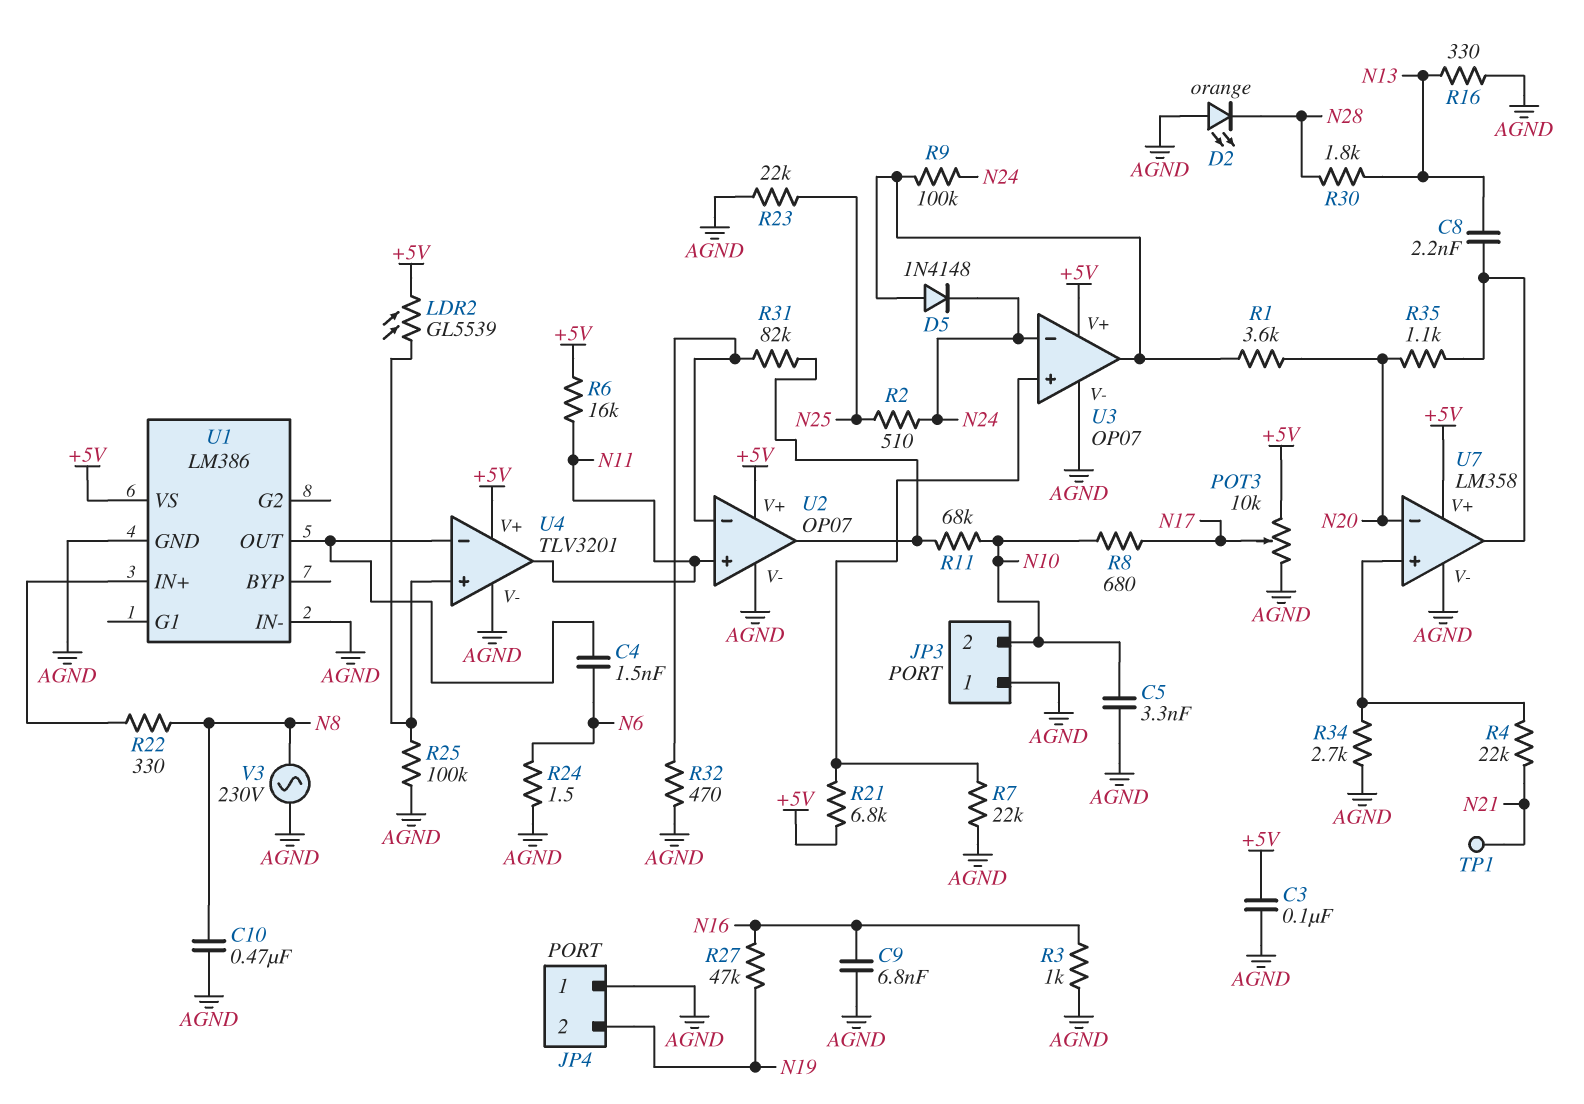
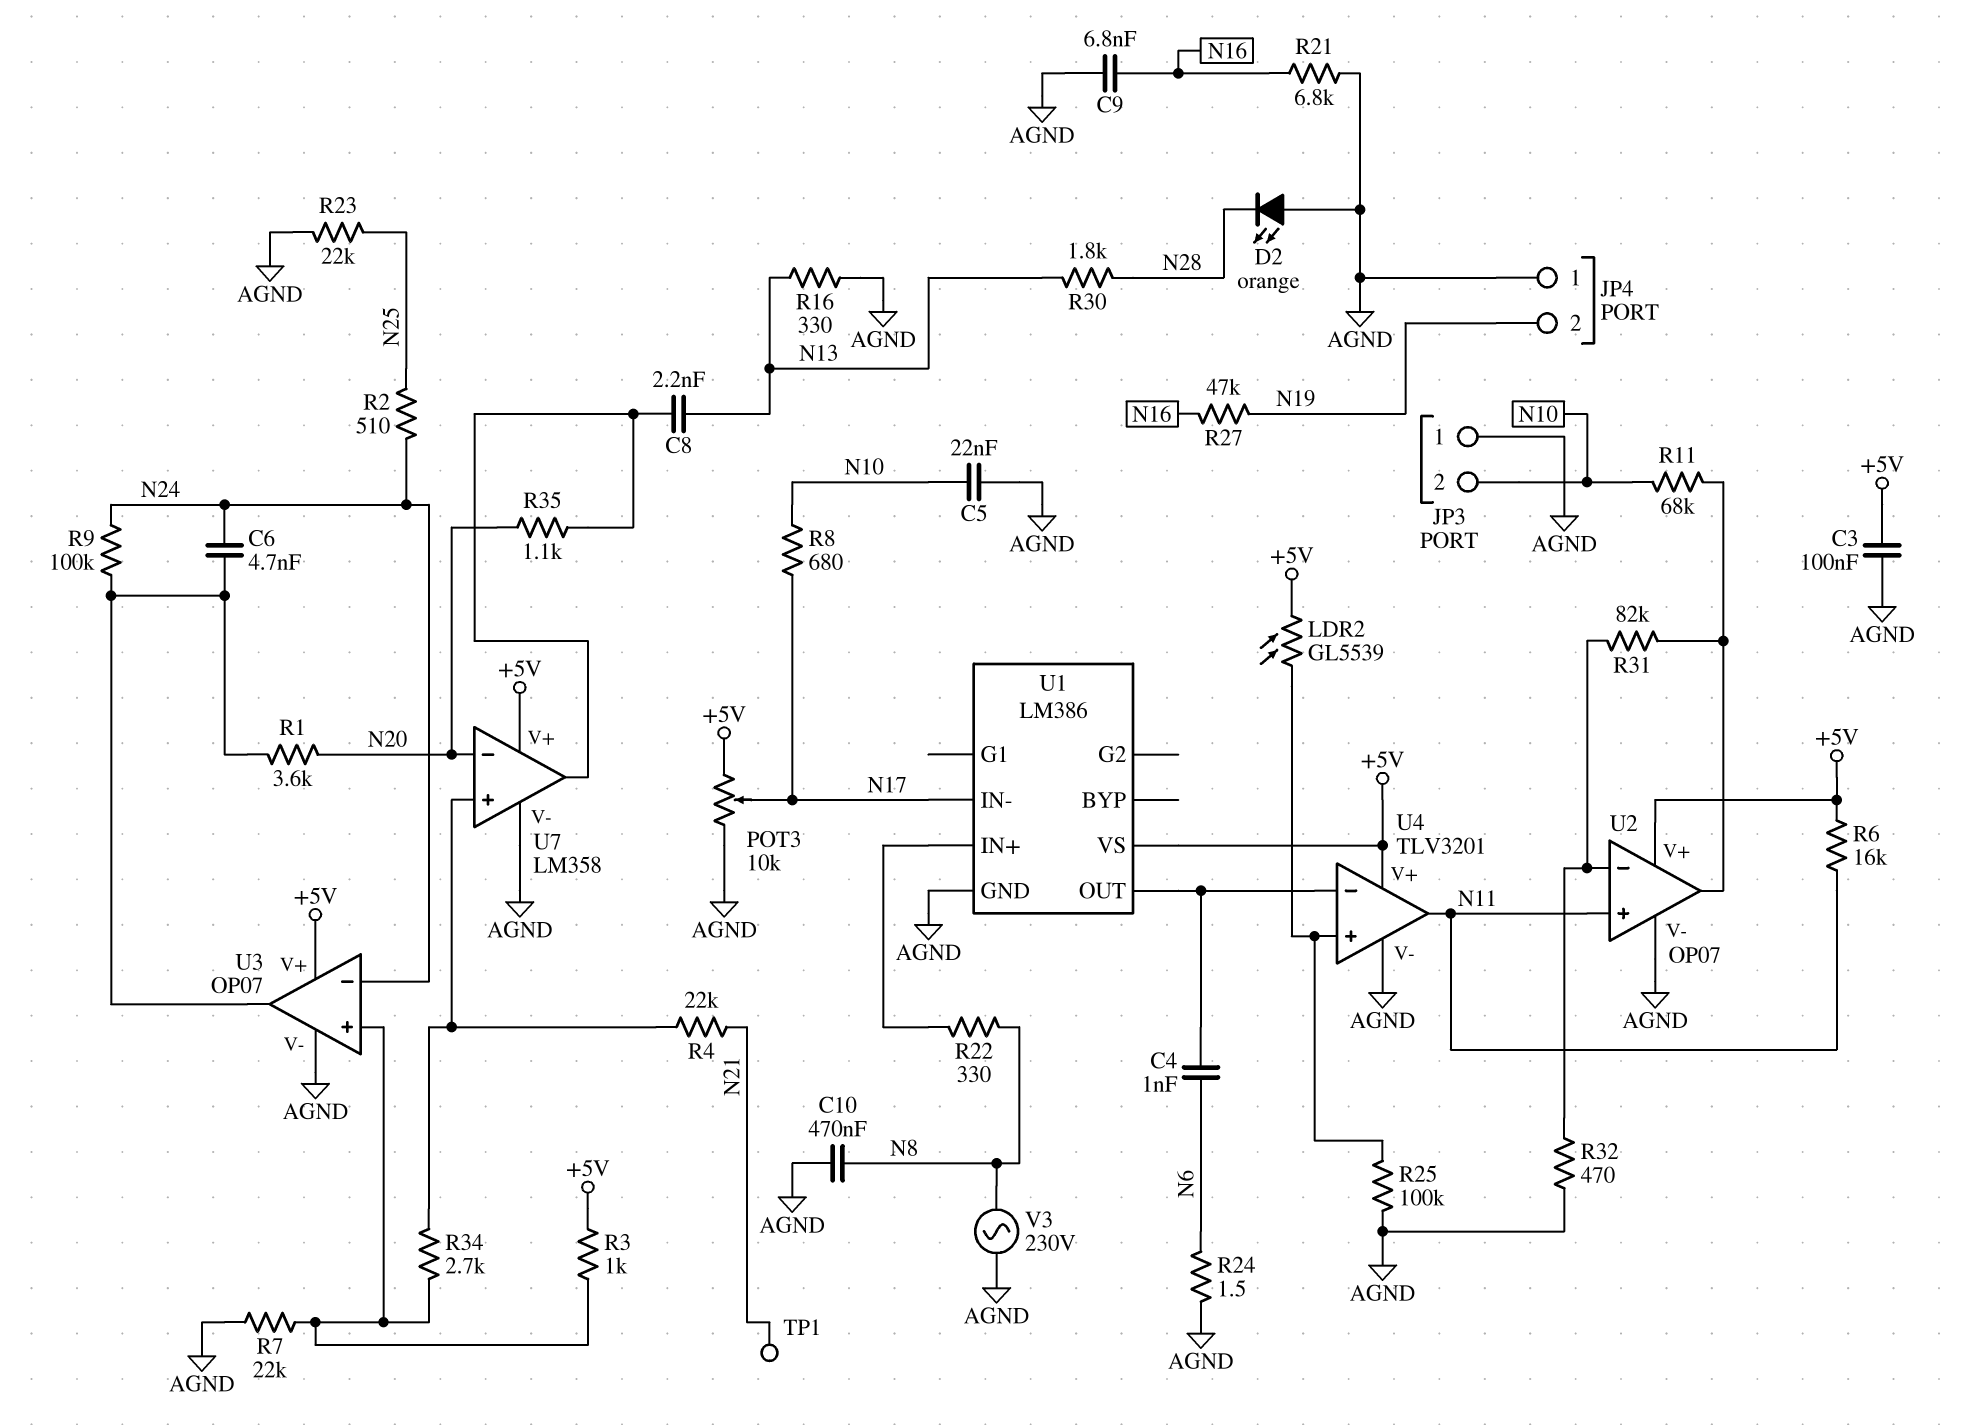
C4: 1.5nF (N6, U1/OUT) -> 1nF (N6, U1/OUT)
C5: 3.3nF (AGND, N10) -> 22nF (AGND, N10)
C6: none -> 4.7nF (N24, U3/out)
D5: diode 1N4148 (A U3/out, K N24) -> none
R3: 1k (AGND, N16) -> 1k (+5V, U3/in+)
R21: 6.8k (+5V, U3/in+) -> 6.8k (AGND, N16)
R34: 2.7k (AGND, U7/in+) -> 2.7k (U3/in+, U7/in+)
U1 pin IN-: AGND -> N17

